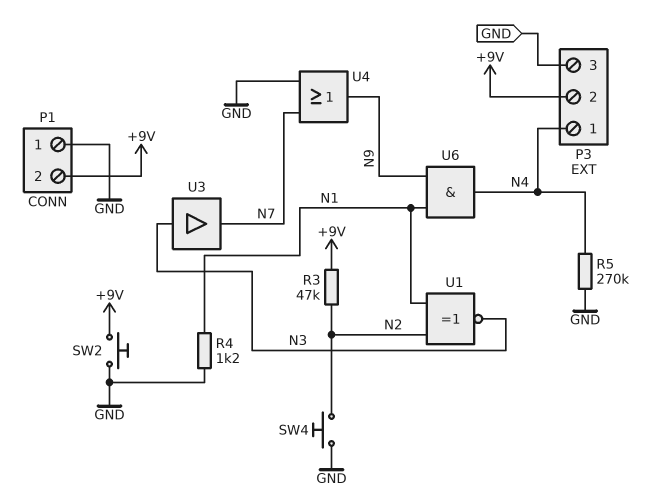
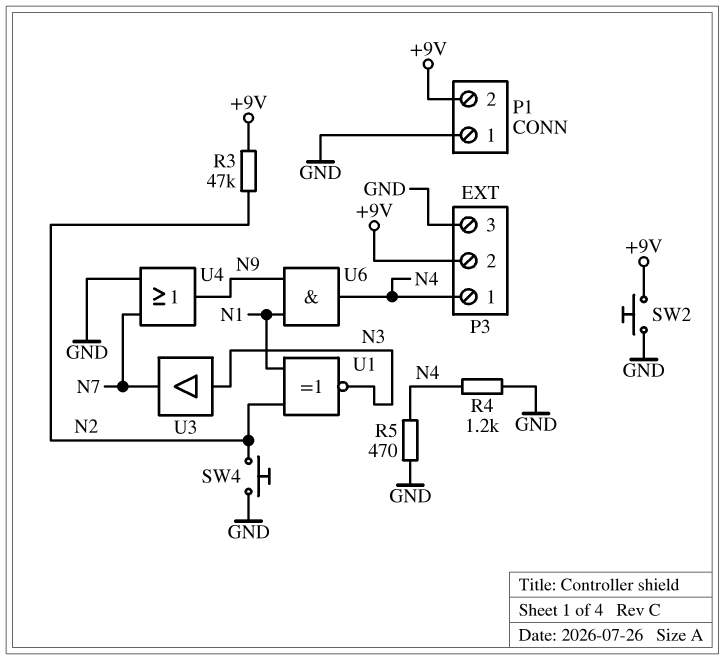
R4: 1.2k (GND, N1) -> 1.2k (GND, N4)
R5: 270k (GND, N4) -> 470 (GND, N4)

